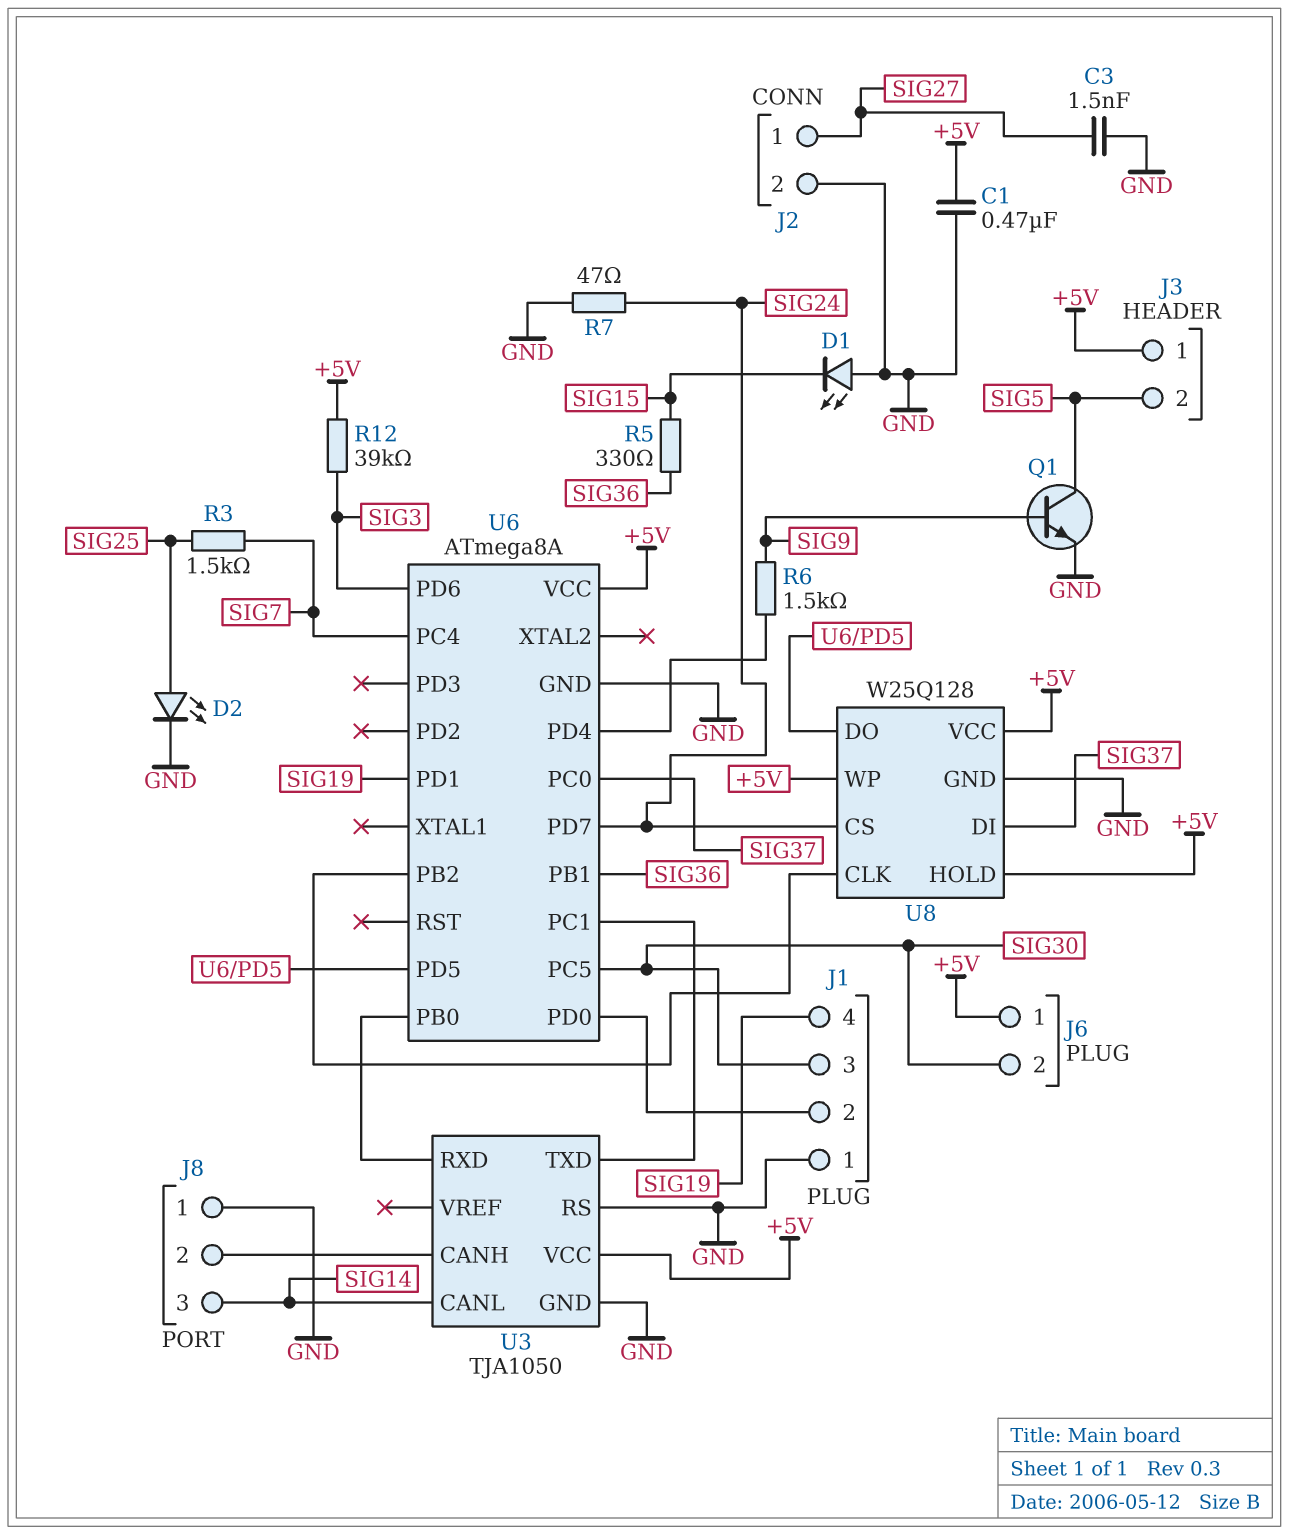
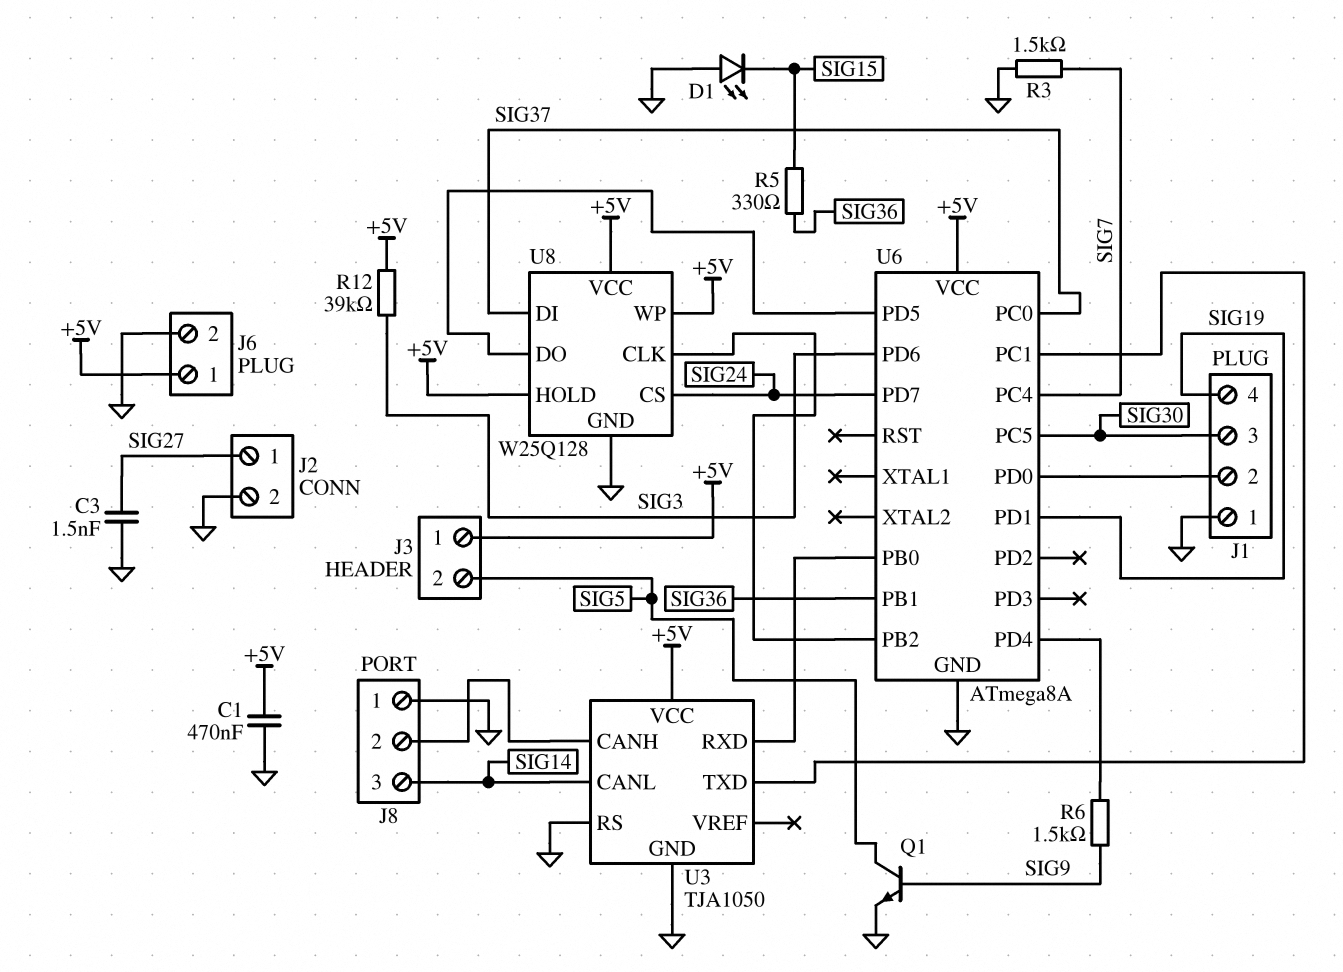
D2: LED (A SIG25, K GND) -> none
J6 pin 2: SIG30 -> GND
R3: 1.5k (SIG7, SIG25) -> 1.5k (GND, SIG7)
R7: 47 (GND, SIG24) -> none

